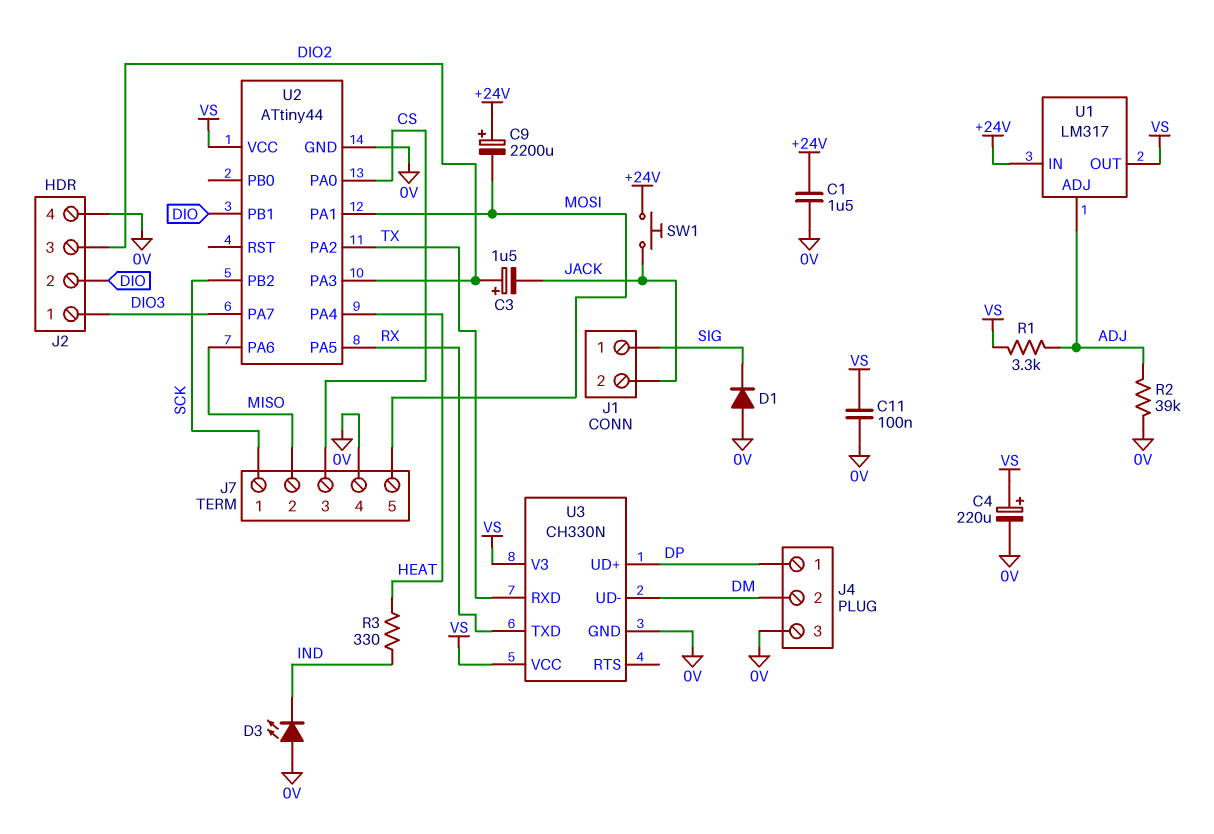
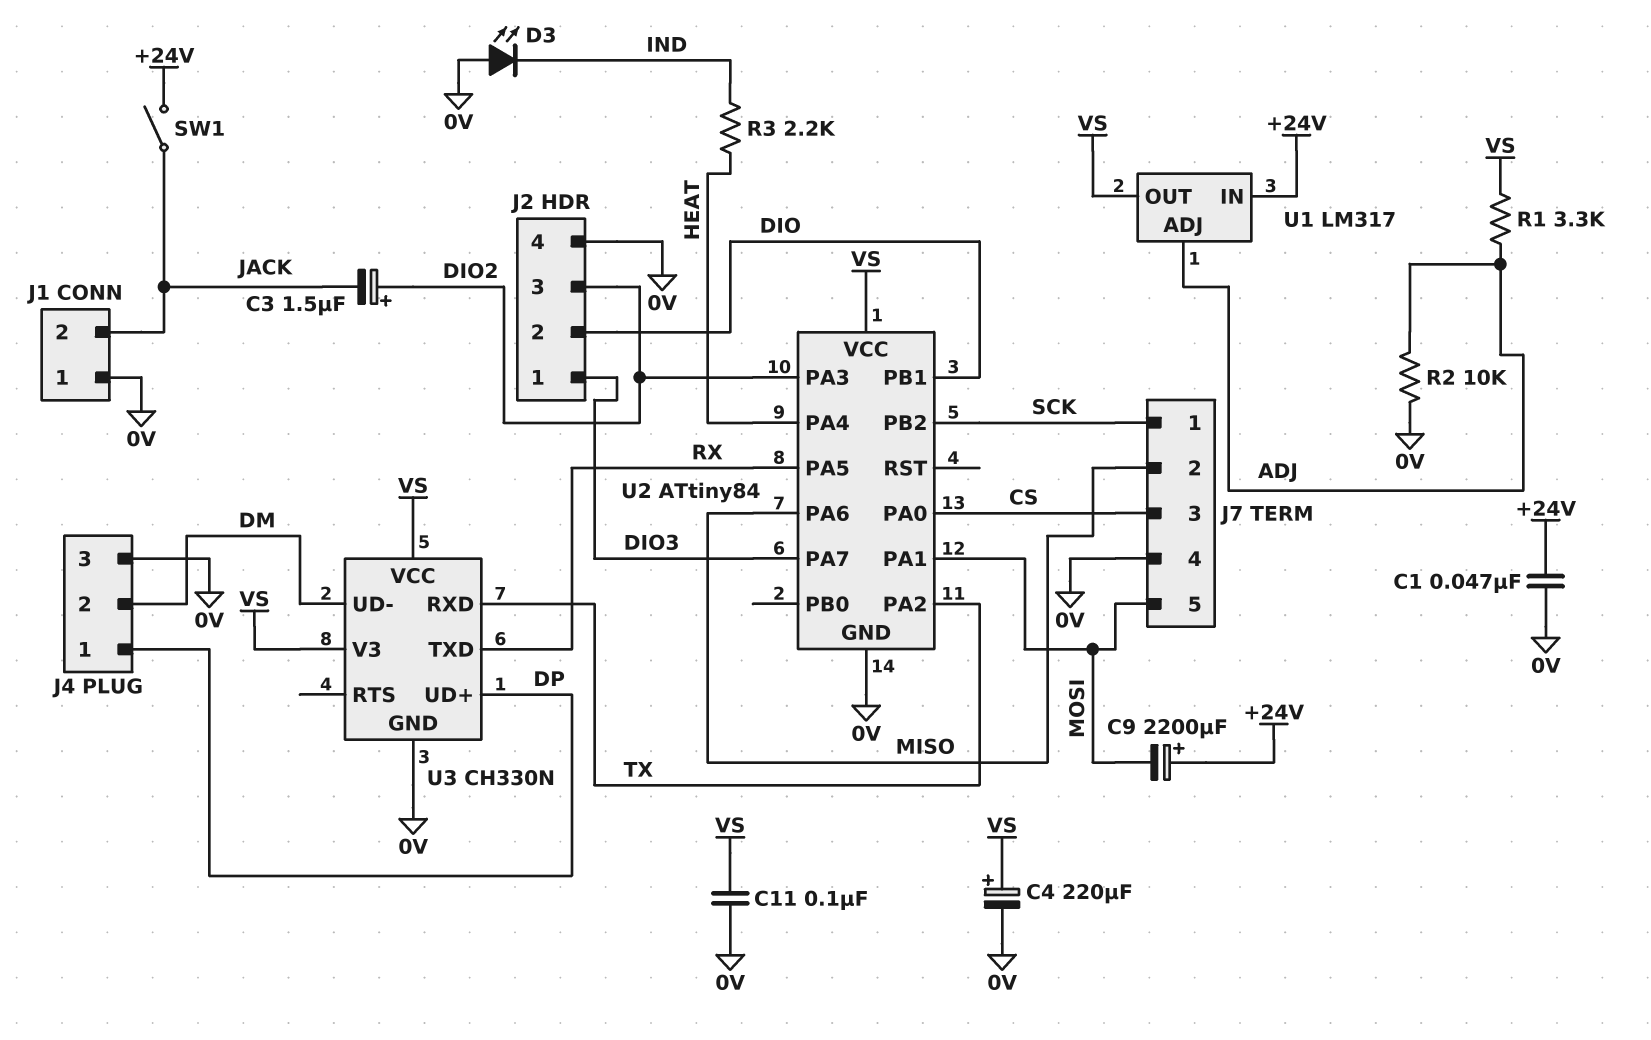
C1: 1.5uF (+24V, 0V) -> 47nF (+24V, 0V)
D1: diode (A 0V, K SIG) -> none
J1 pin 1: SIG -> 0V
R2: 39k (0V, ADJ) -> 10k (0V, ADJ)
R3: 330 (HEAT, IND) -> 2.2k (HEAT, IND)
SW1: button (+24V, JACK) -> switch (+24V, JACK)
U2: ATtiny44 -> ATtiny84

